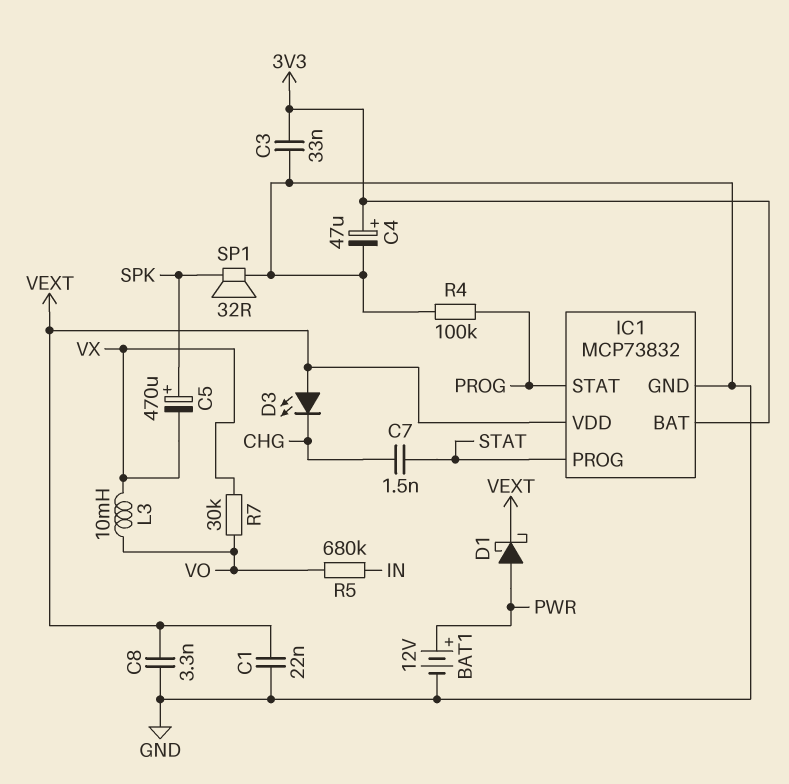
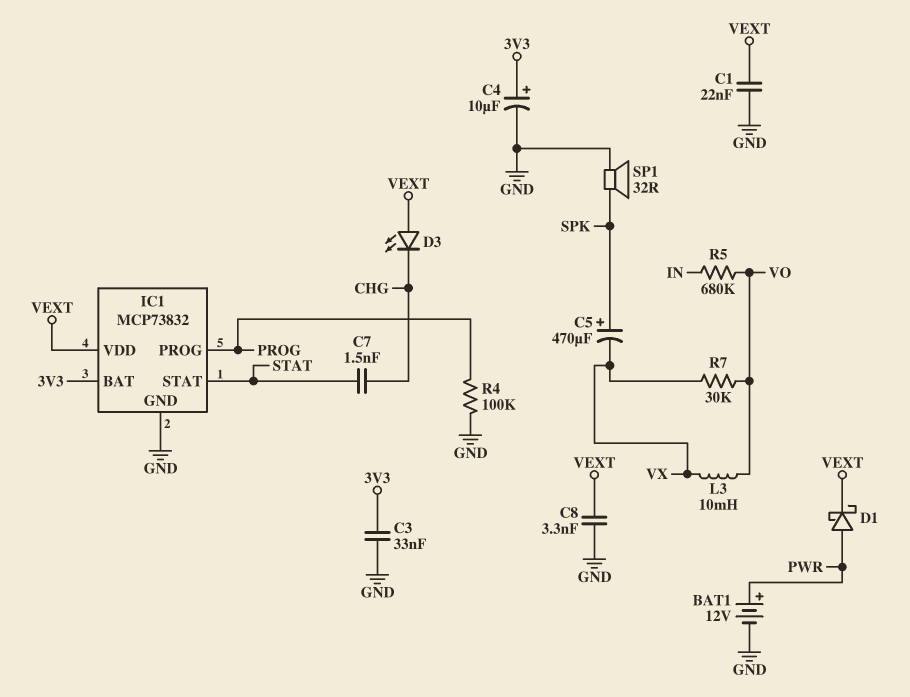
C4: 47uF (plus 3V3, minus GND) -> 10uF (plus 3V3, minus GND)
IC1 pin PROG: STAT -> PROG
IC1 pin STAT: PROG -> STAT

